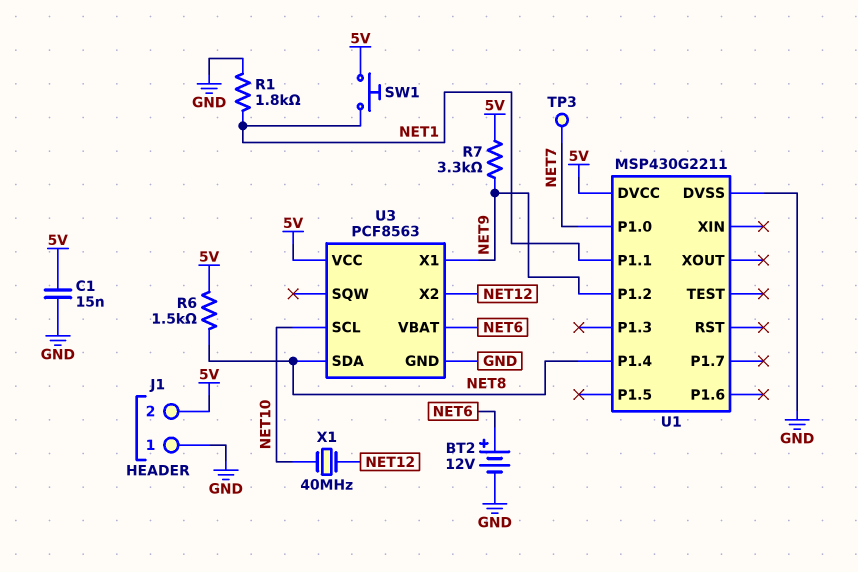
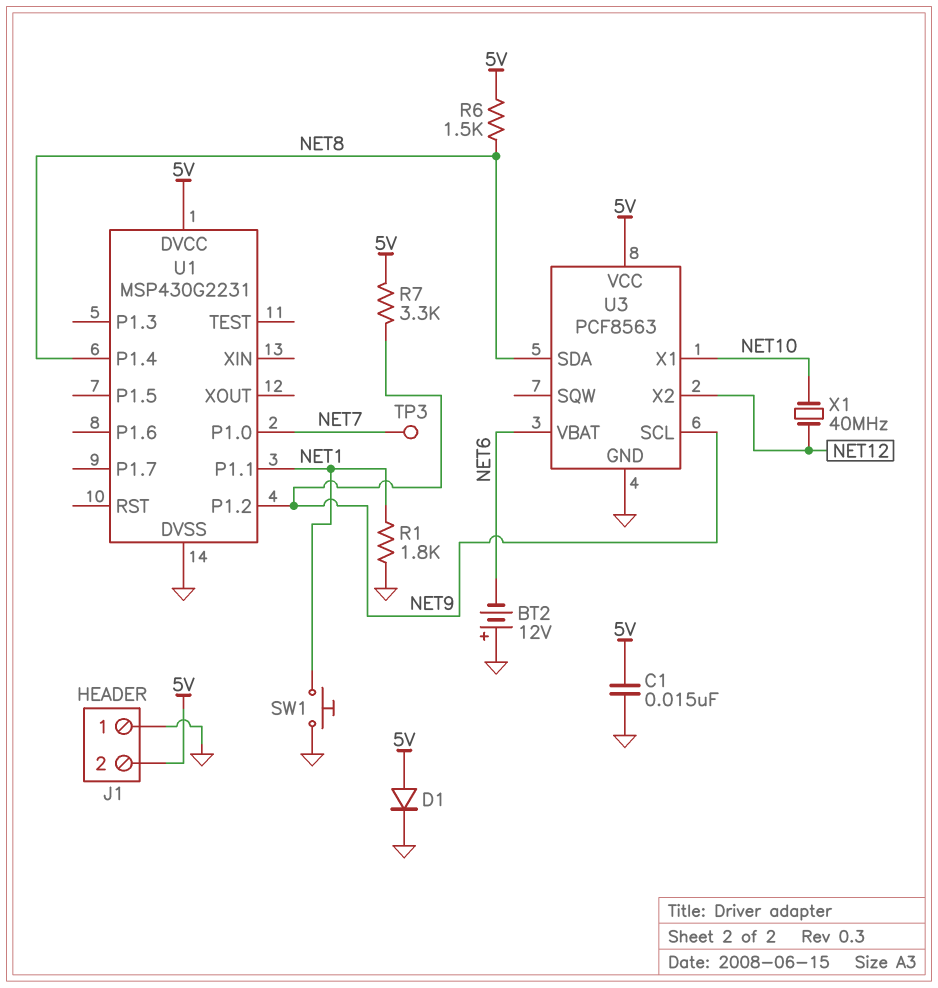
BT2: 12V (plus NET6, minus GND) -> 12V (plus GND, minus NET6)
D1: none -> diode (A 5V, K GND)
SW1: button (5V, NET1) -> button (GND, NET1)
U1: MSP430G2211 -> MSP430G2231
U3 pin SCL: NET10 -> NET9
U3 pin X1: NET9 -> NET10

